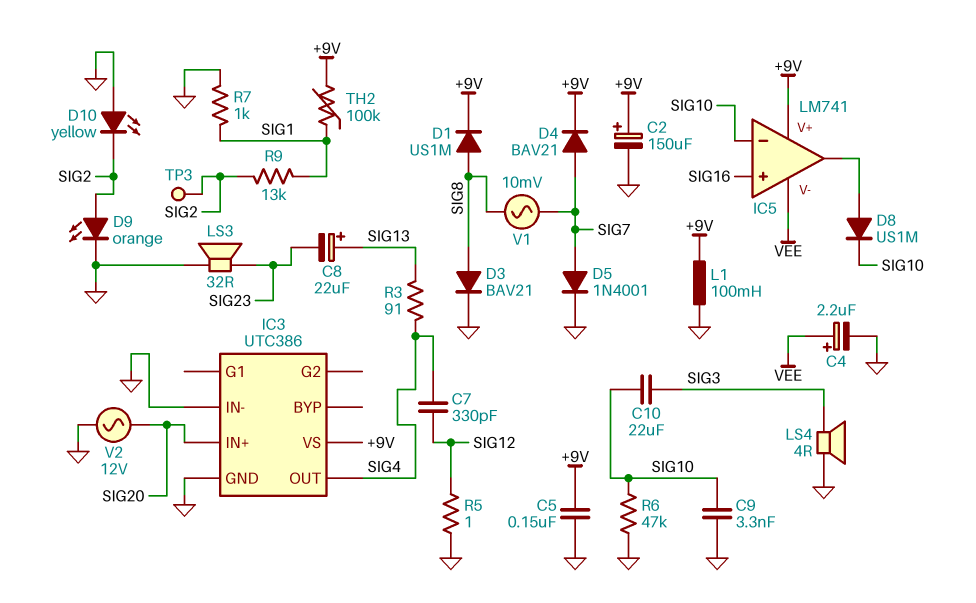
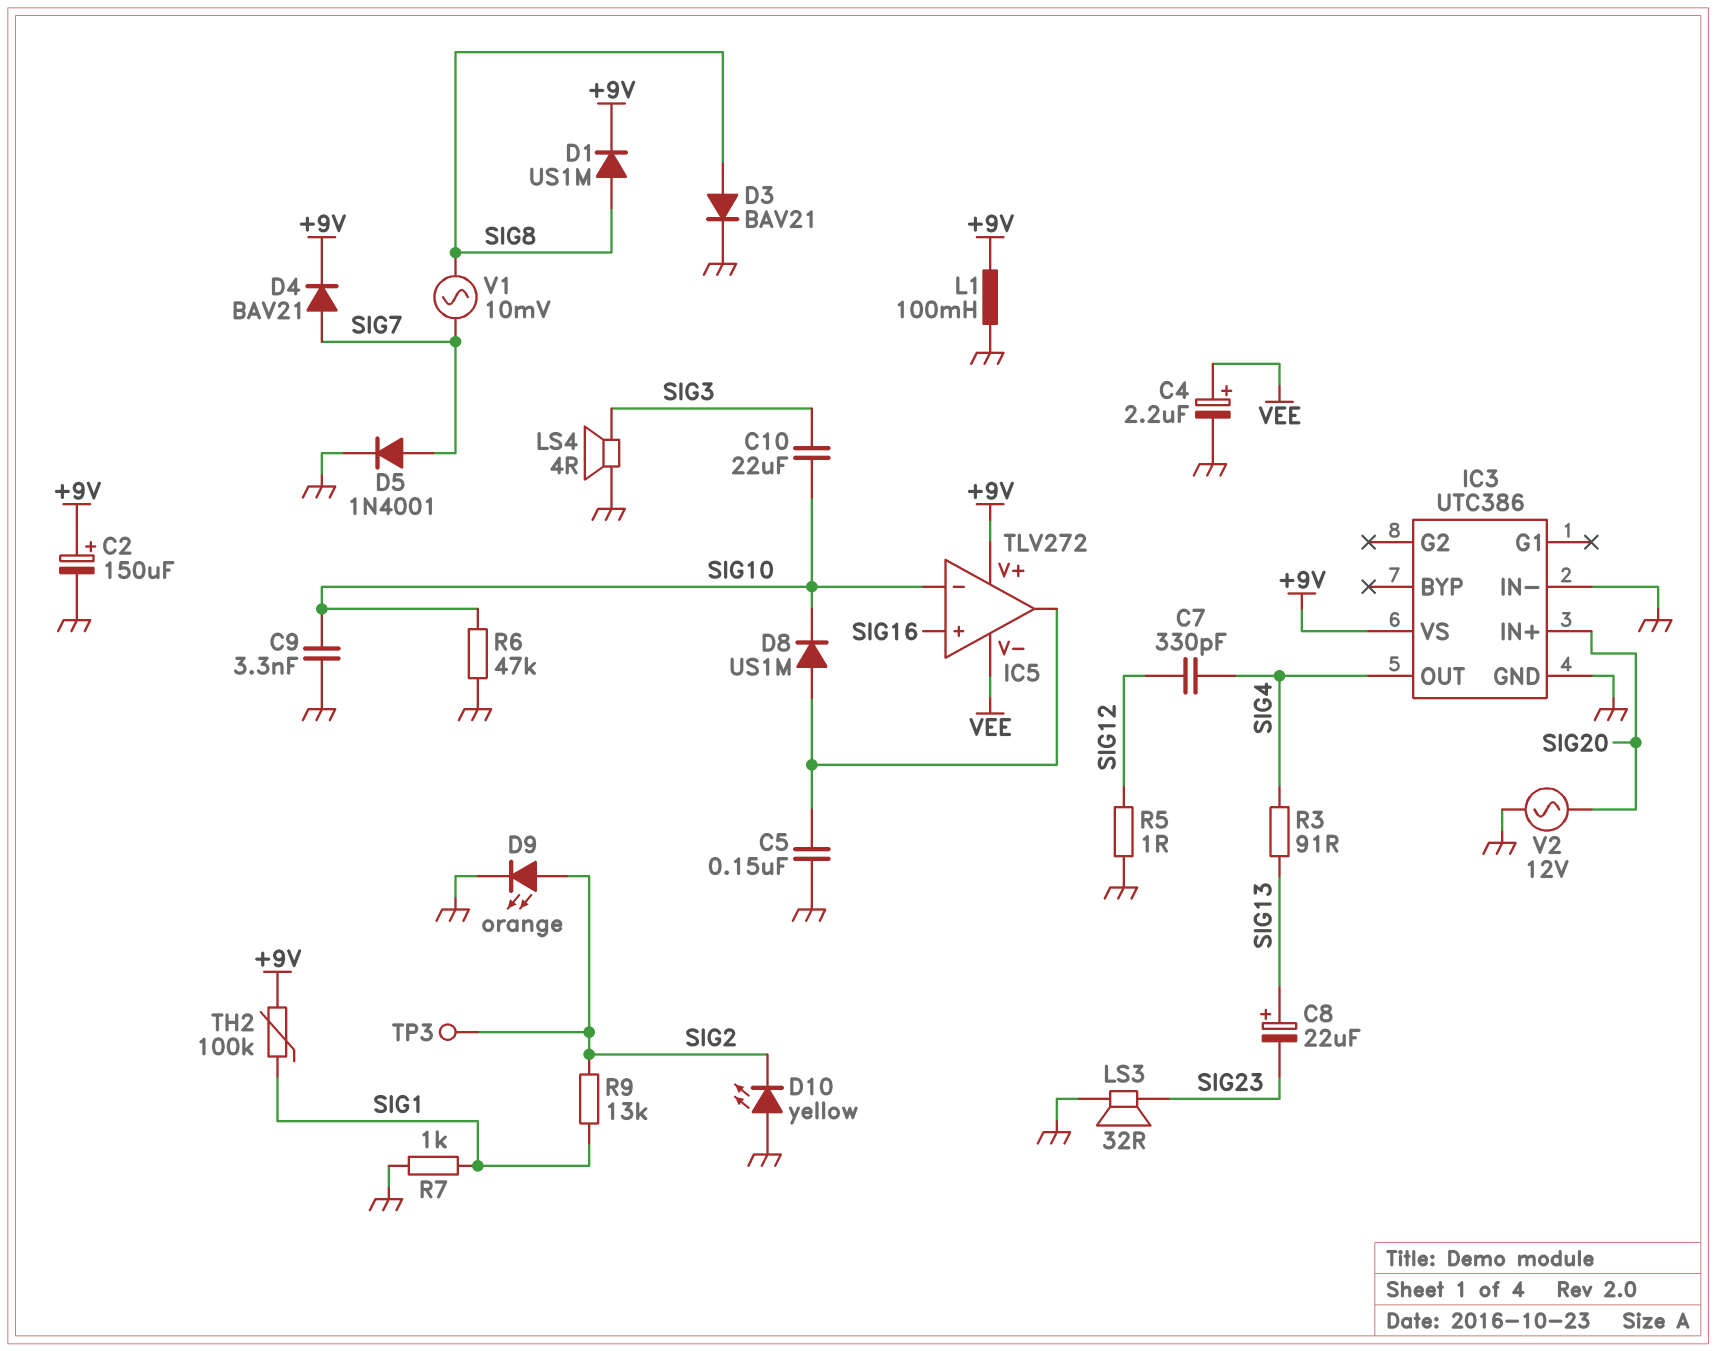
C5: 150nF (+9V, GND) -> 150nF (GND, IC5/out)
IC5: LM741 -> TLV272

